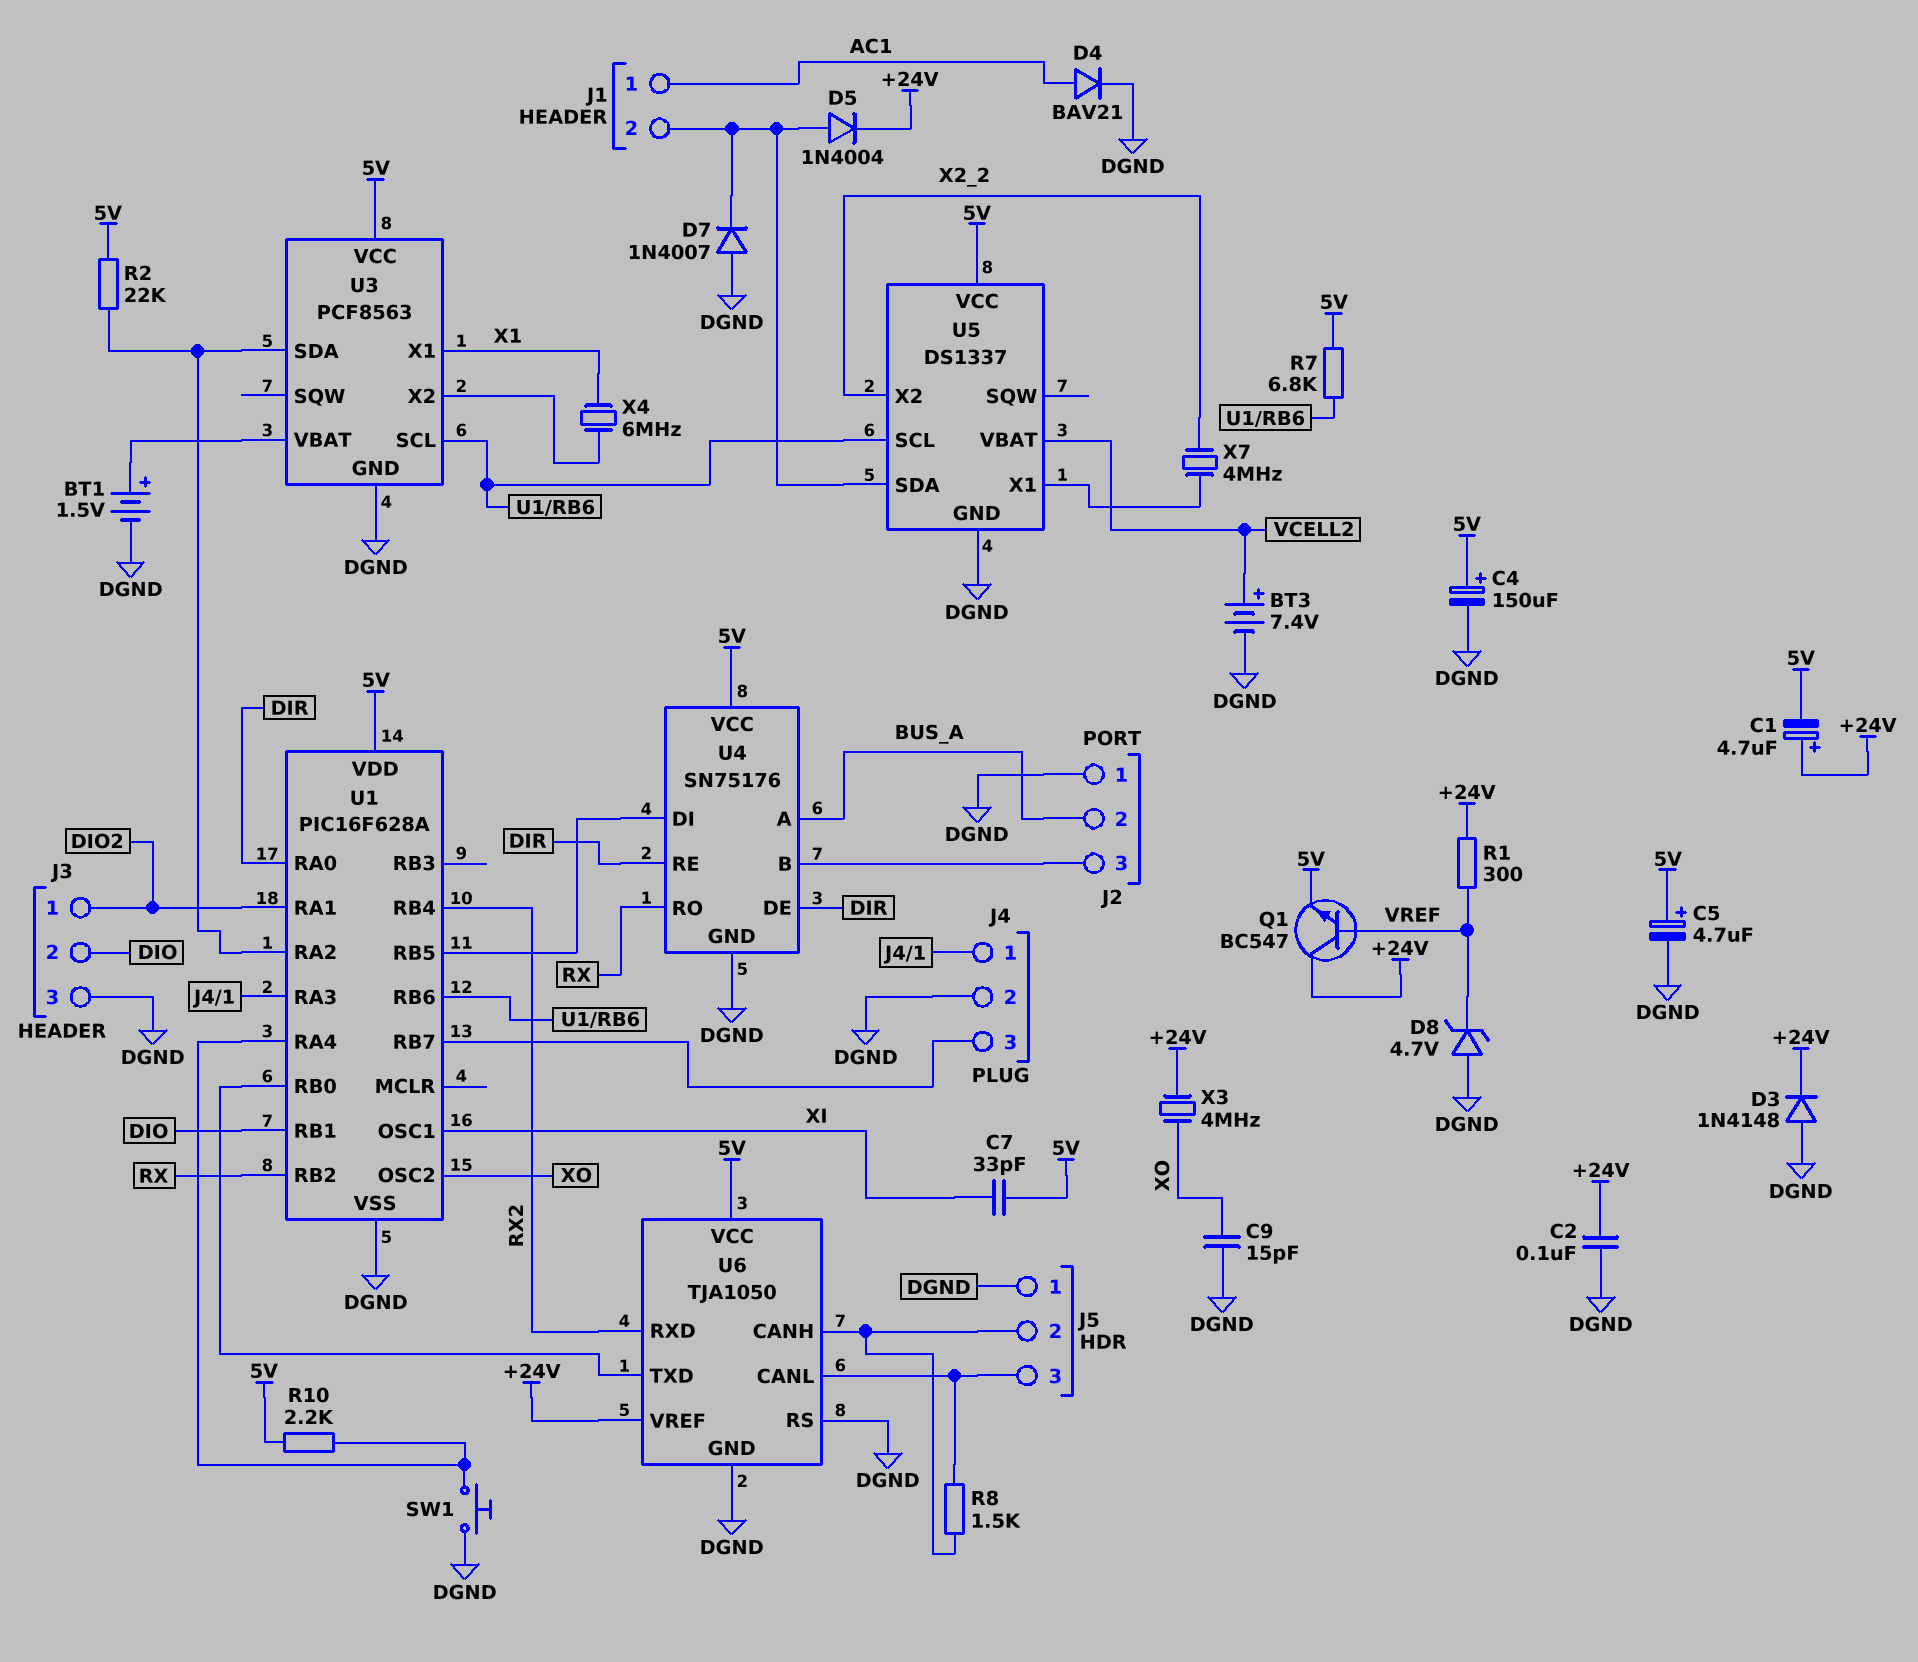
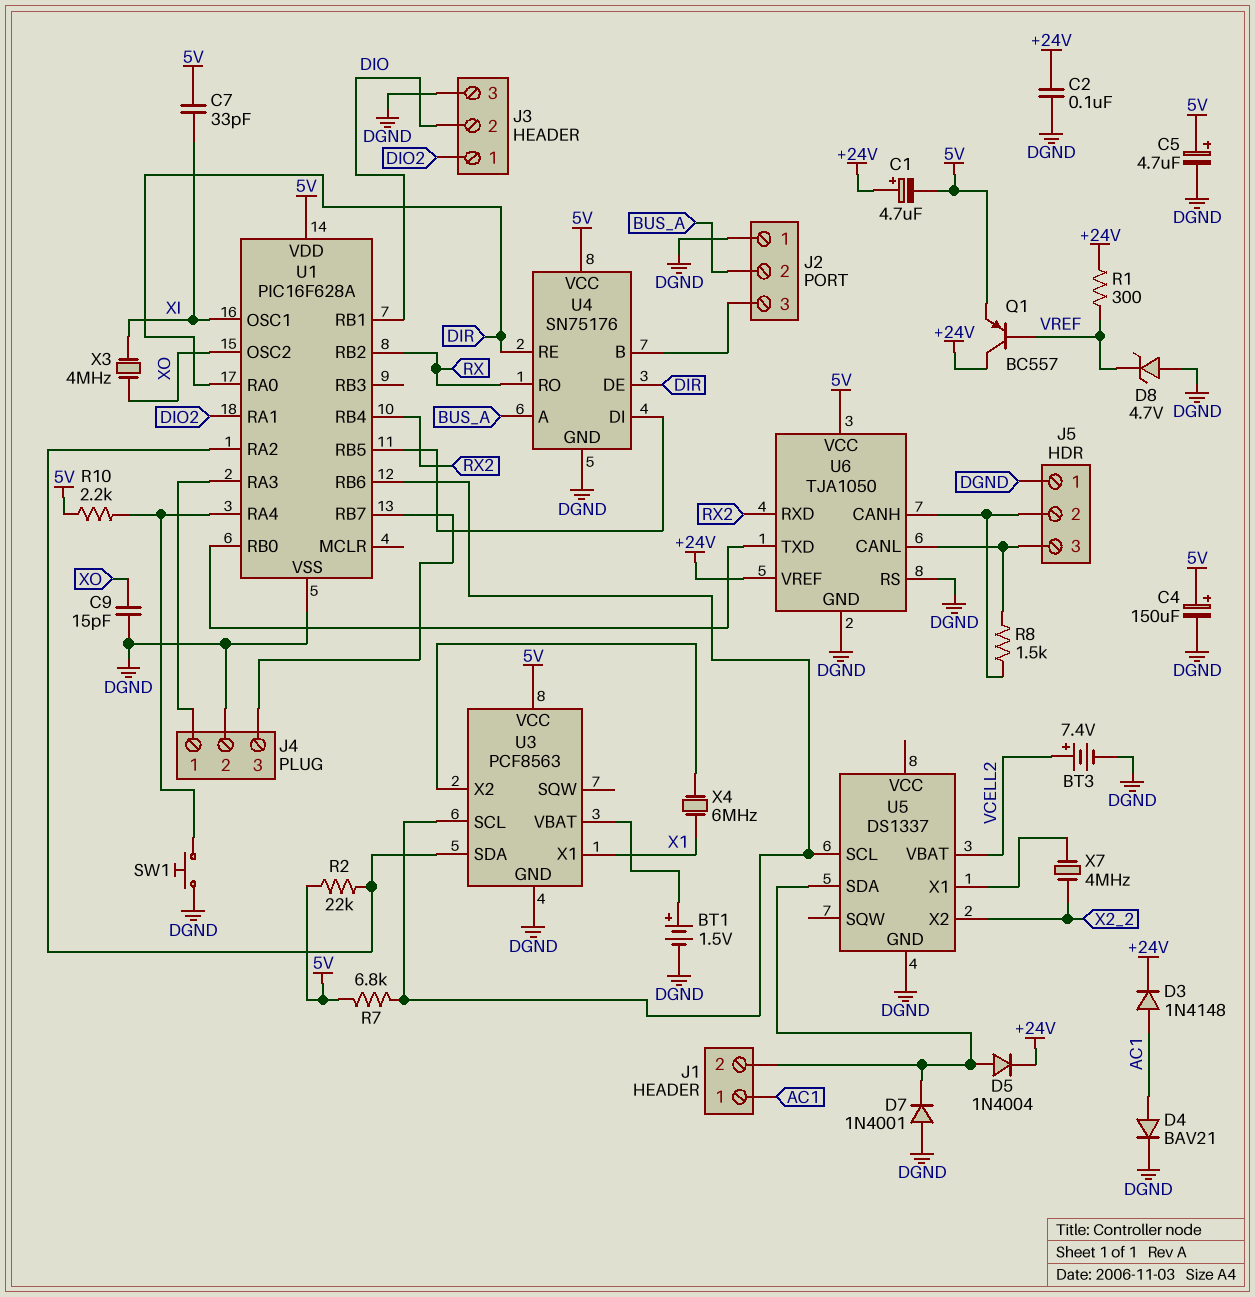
D3: diode 1N4148 (A DGND, K +24V) -> diode 1N4148 (A AC1, K +24V)
D7: diode 1N4007 (A DGND, K J1/2) -> diode 1N4001 (A DGND, K J1/2)
Q1: NPN BC547 (B VREF, C +24V, E 5V) -> PNP BC557 (B VREF, C +24V, E 5V)
U5 pin VCC: 5V -> none
X3: 4MHz (+24V, XO) -> 4MHz (XI, XO)

